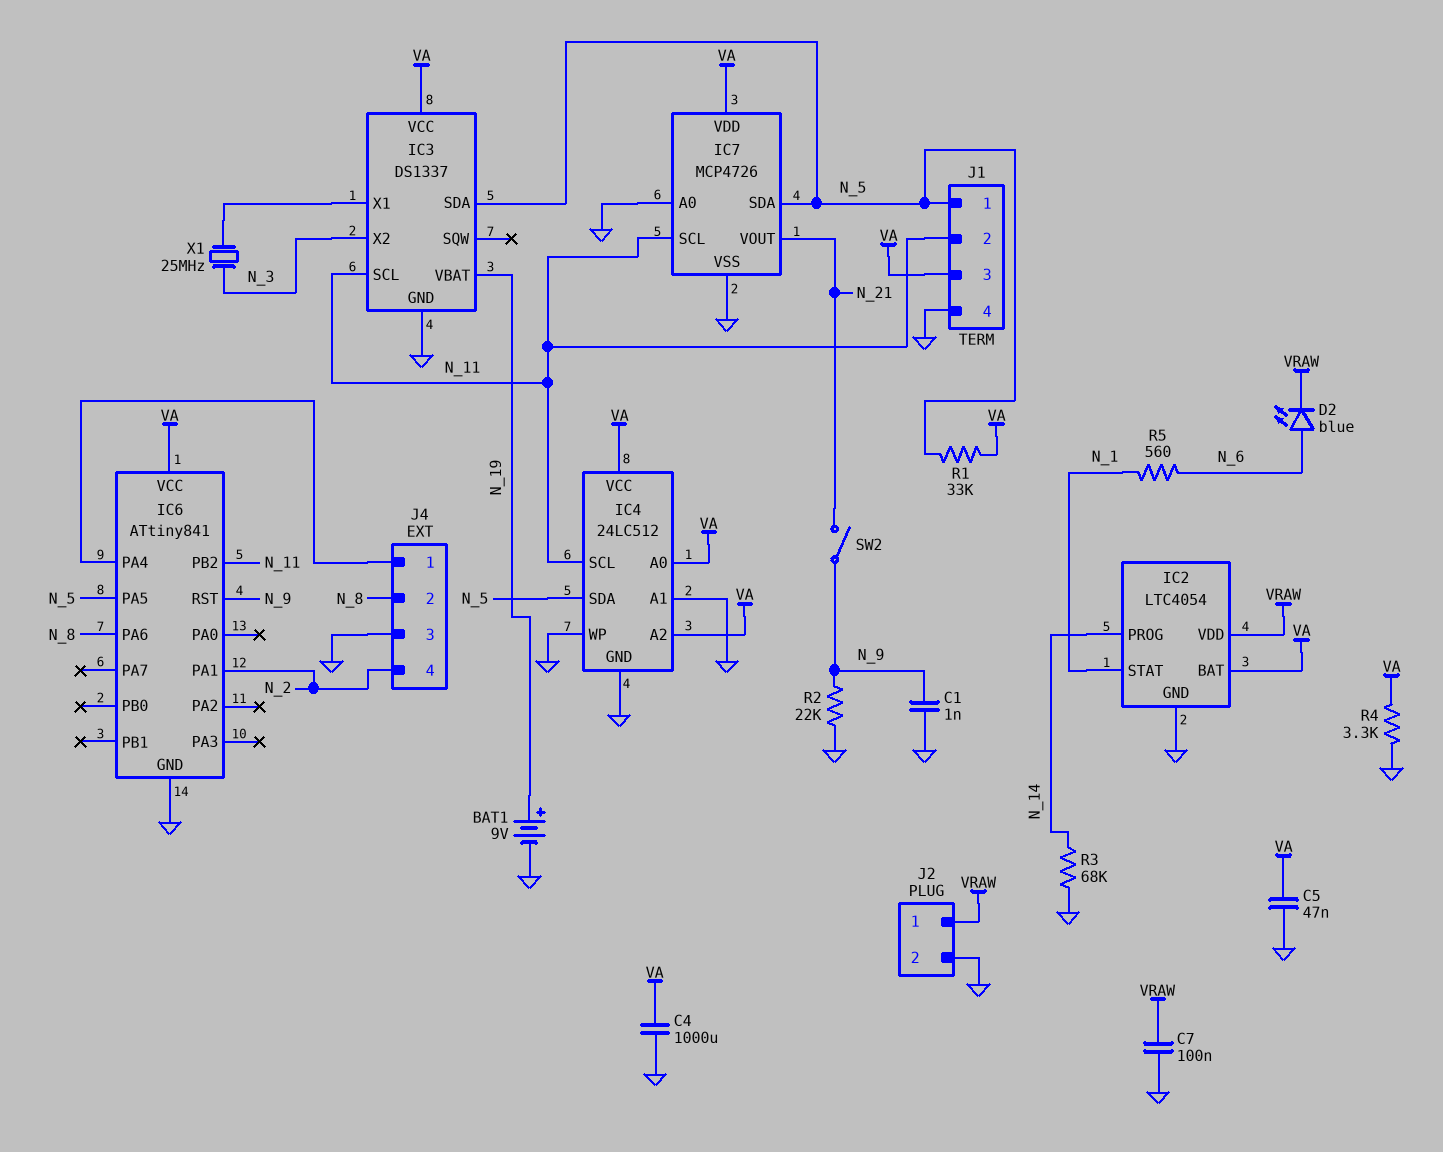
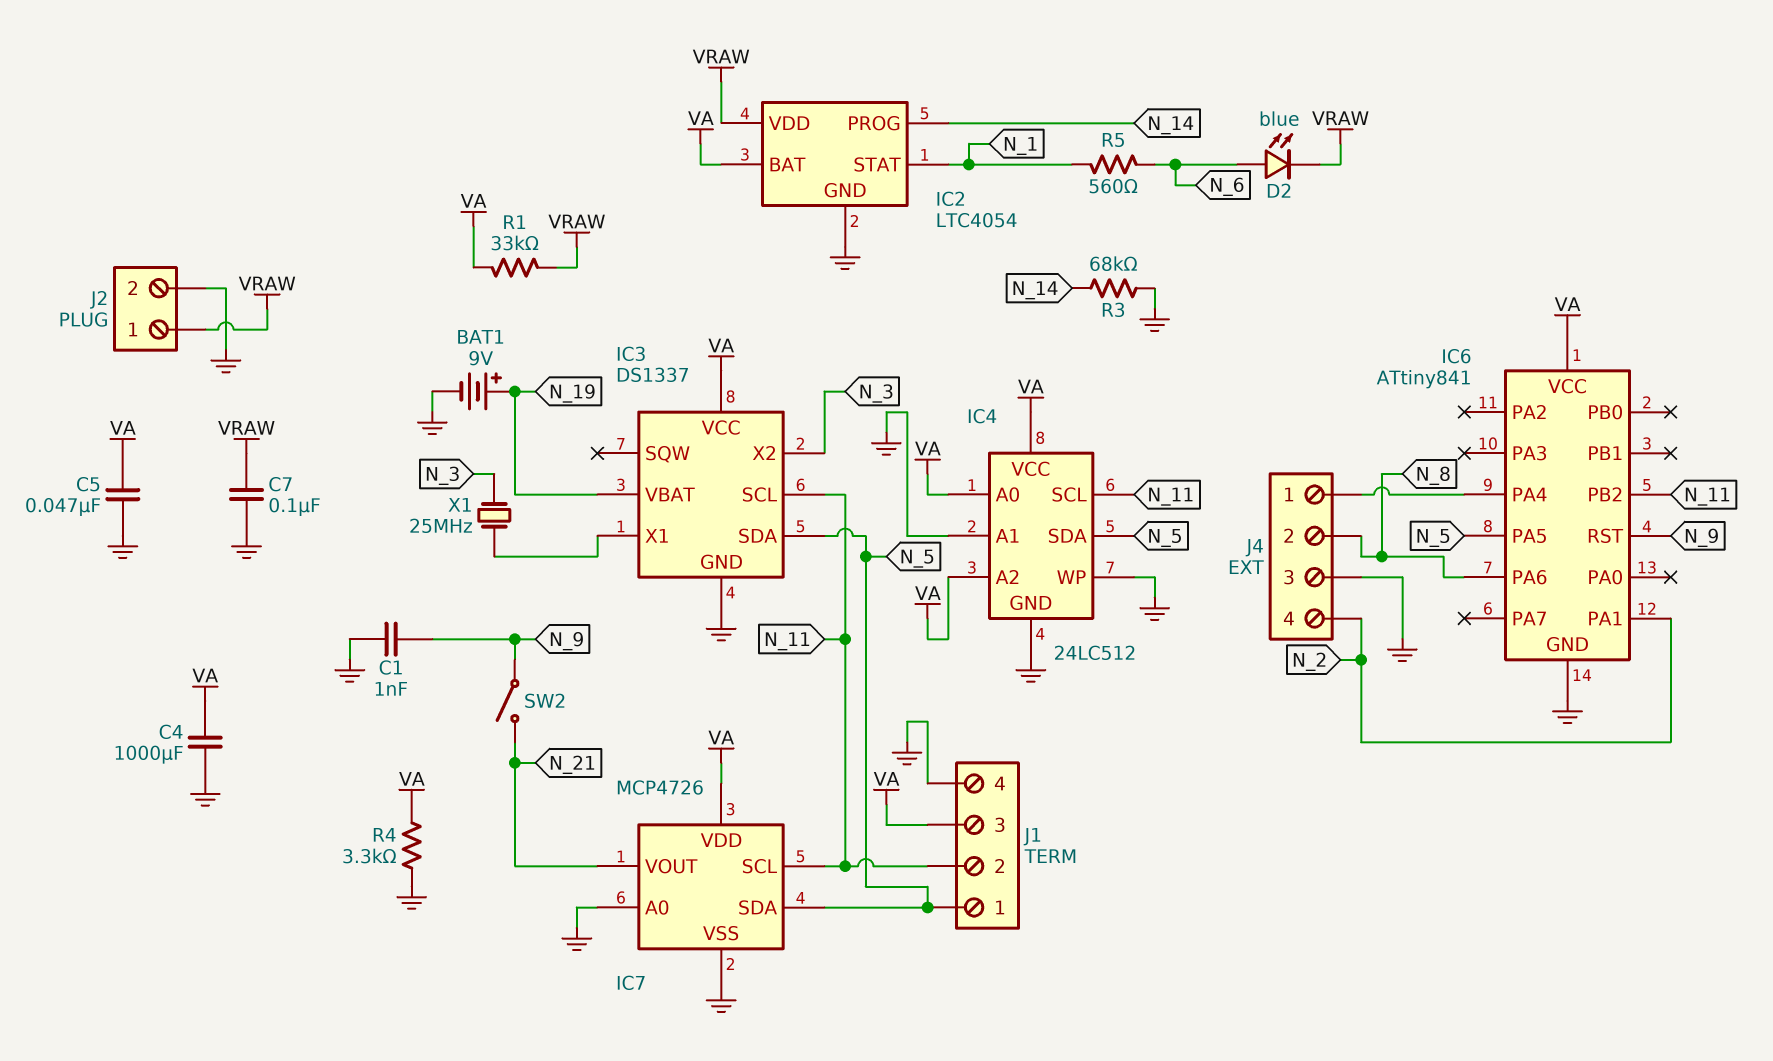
R1: 33k (N_5, VA) -> 33k (VA, VRAW)
R2: 22k (GND, N_9) -> none

